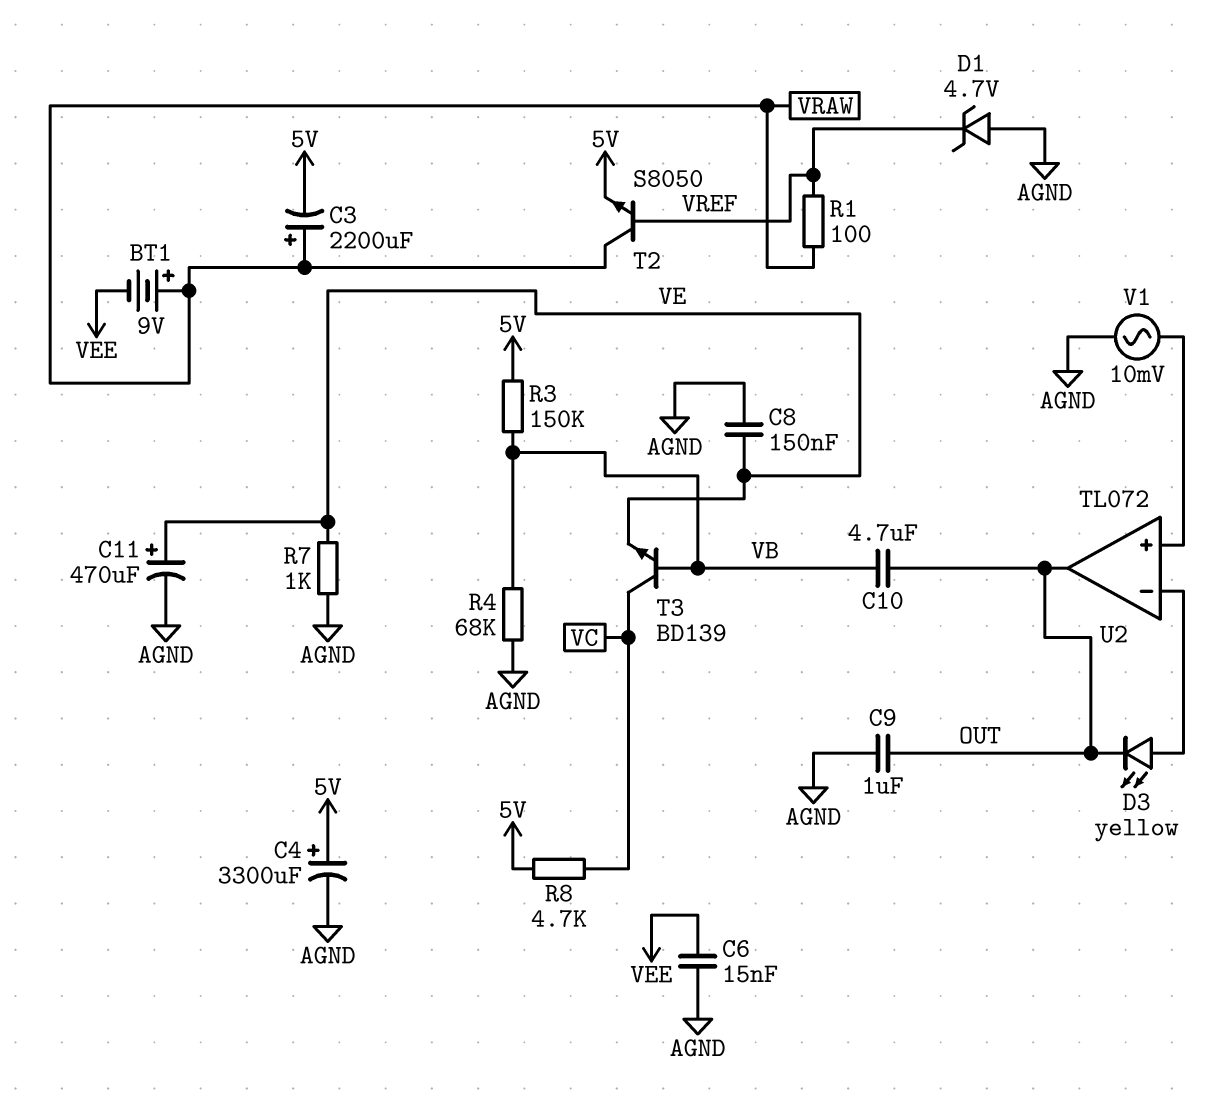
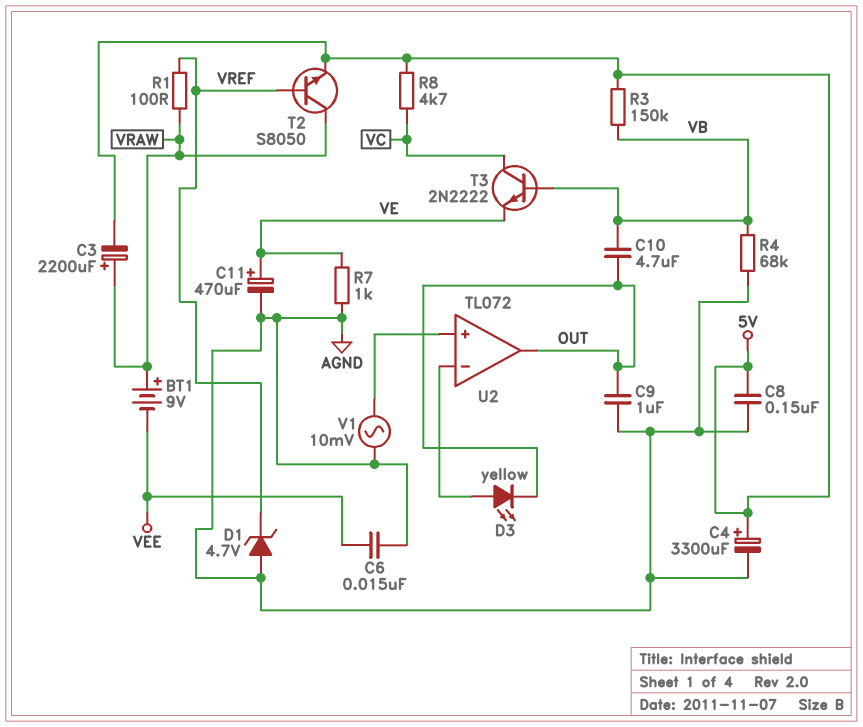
C8: 150nF (AGND, VE) -> 150nF (5V, AGND)
T3: NPN BD139 (B VB, C VC, E VE) -> NPN 2N2222 (B VB, C VC, E VE)

